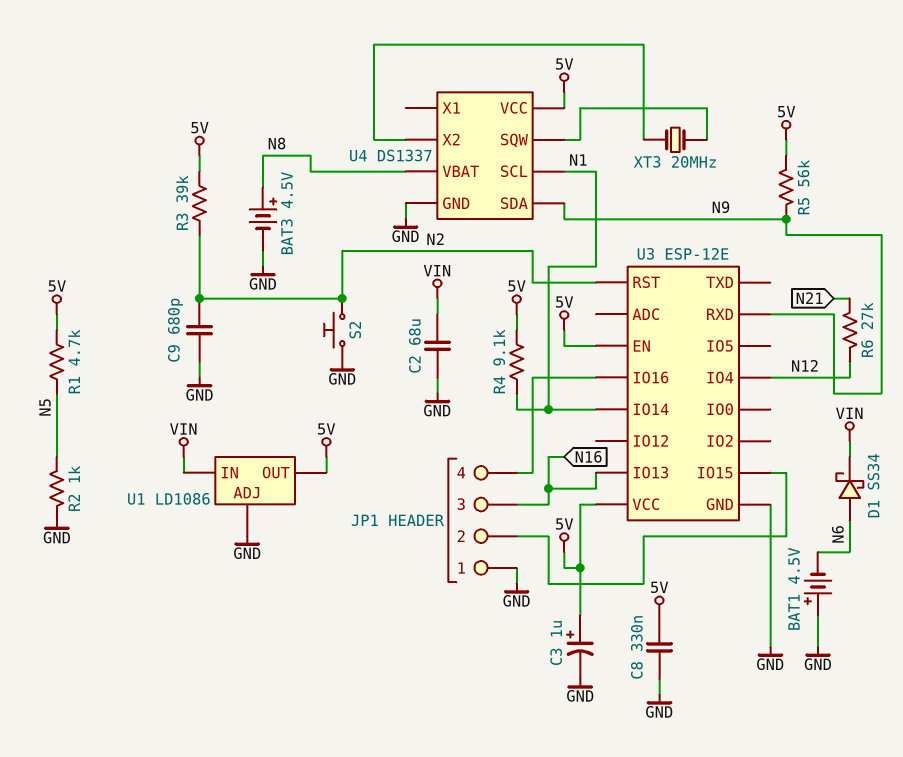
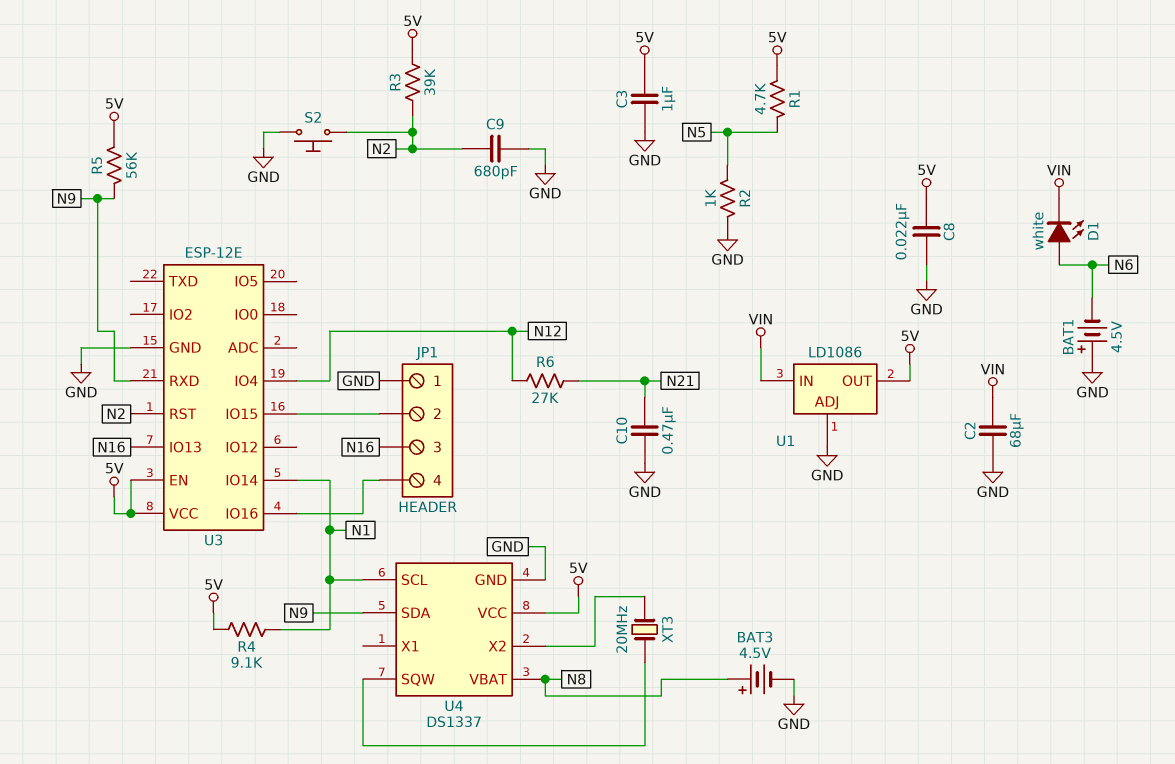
C3: 1uF (plus 5V, minus GND) -> 1uF (5V, GND)
C8: 330nF (5V, GND) -> 22nF (5V, GND)
C10: none -> 470nF (GND, N21)
D1: schottky SS34 (A N6, K VIN) -> LED white (A N6, K VIN)

